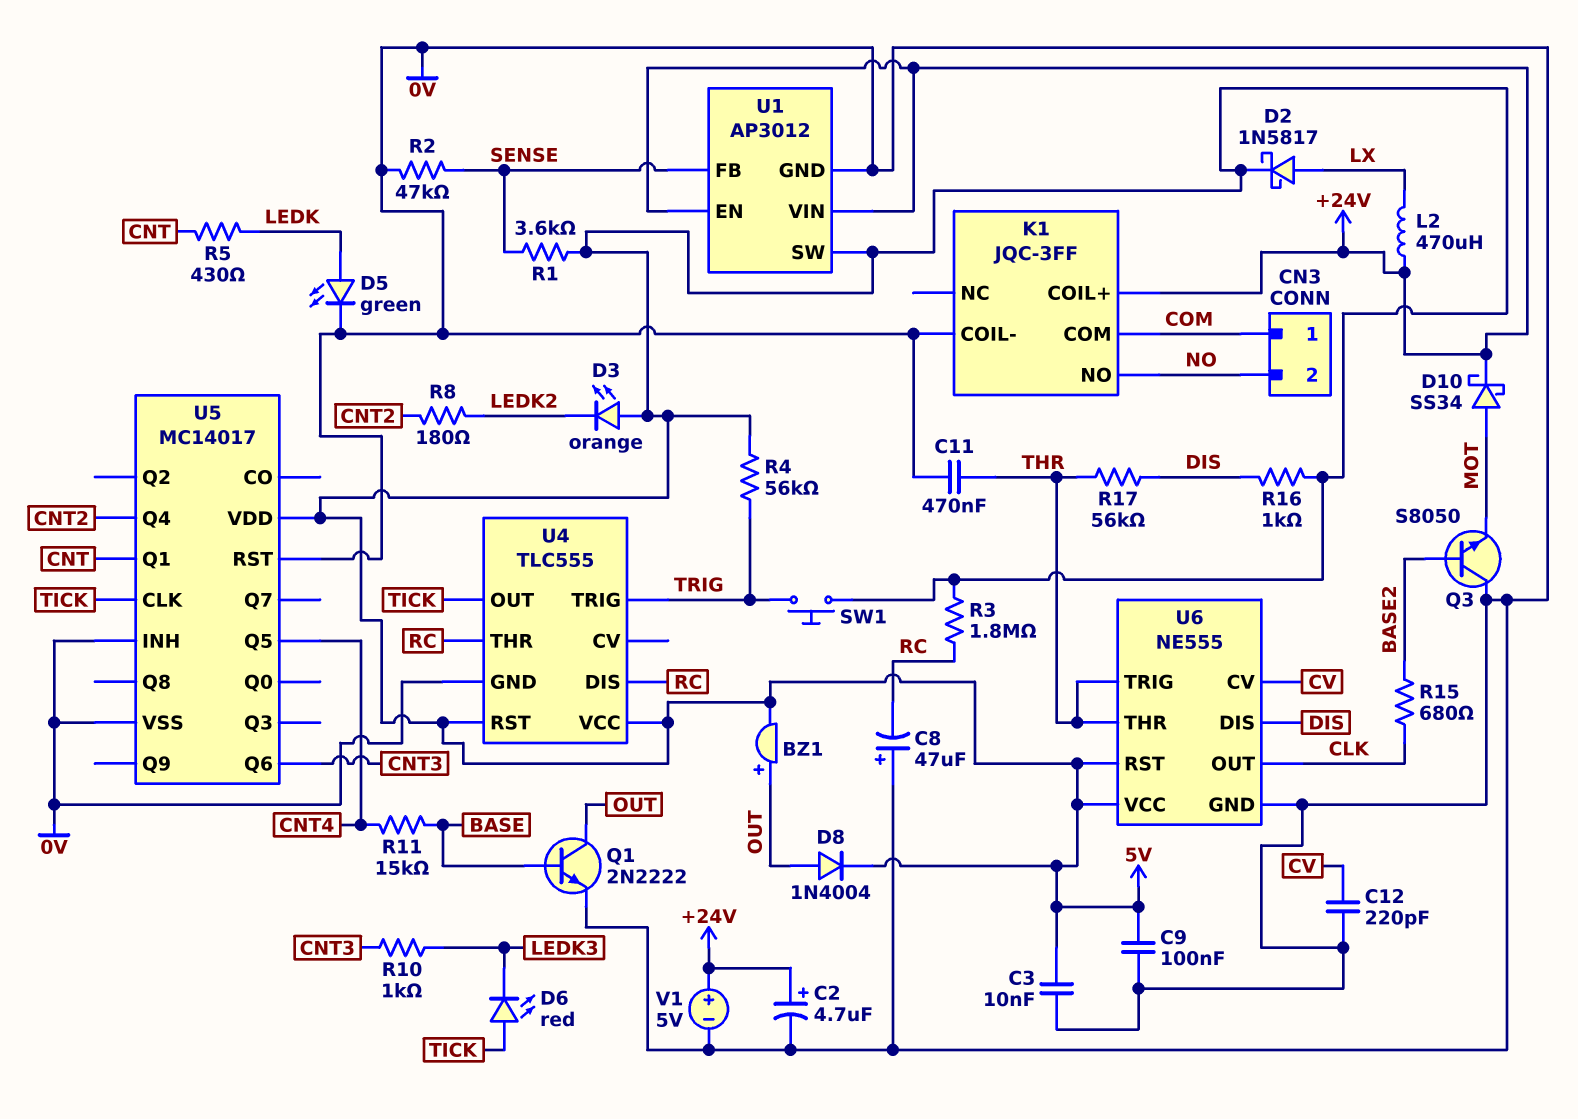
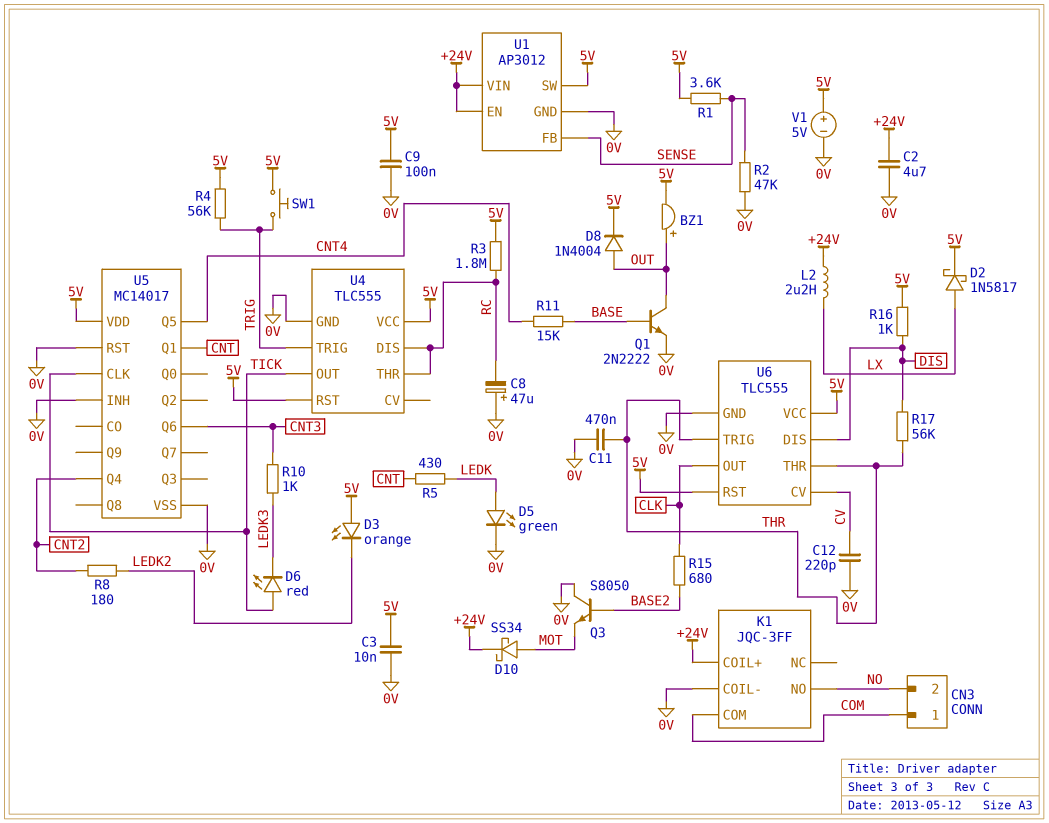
C2: 4.7uF (plus +24V, minus 0V) -> 4.7uF (+24V, 0V)
L2: 470uH (+24V, LX) -> 2.2uH (+24V, LX)
U6: NE555 -> TLC555
V1: 5V (plus +24V, minus 0V) -> 5V (plus 5V, minus 0V)

